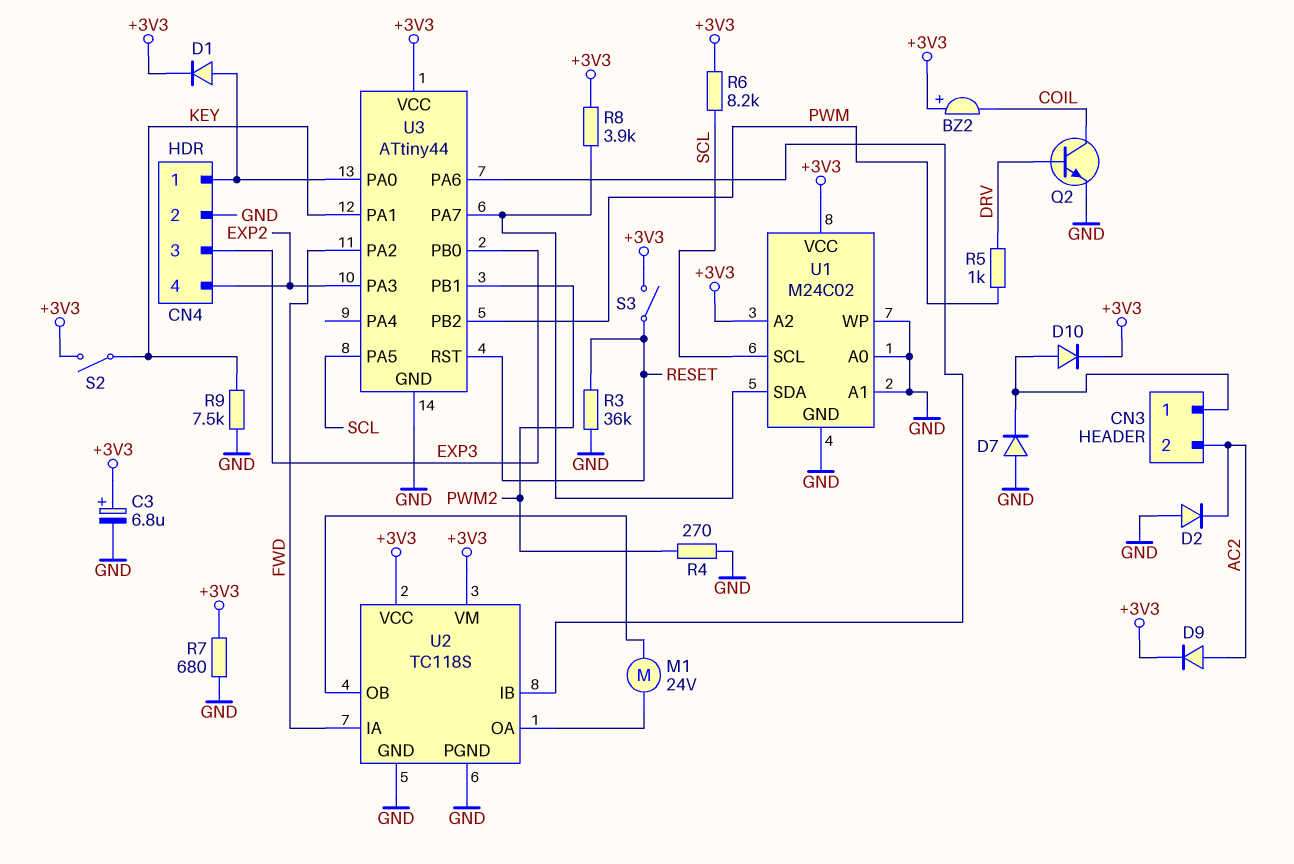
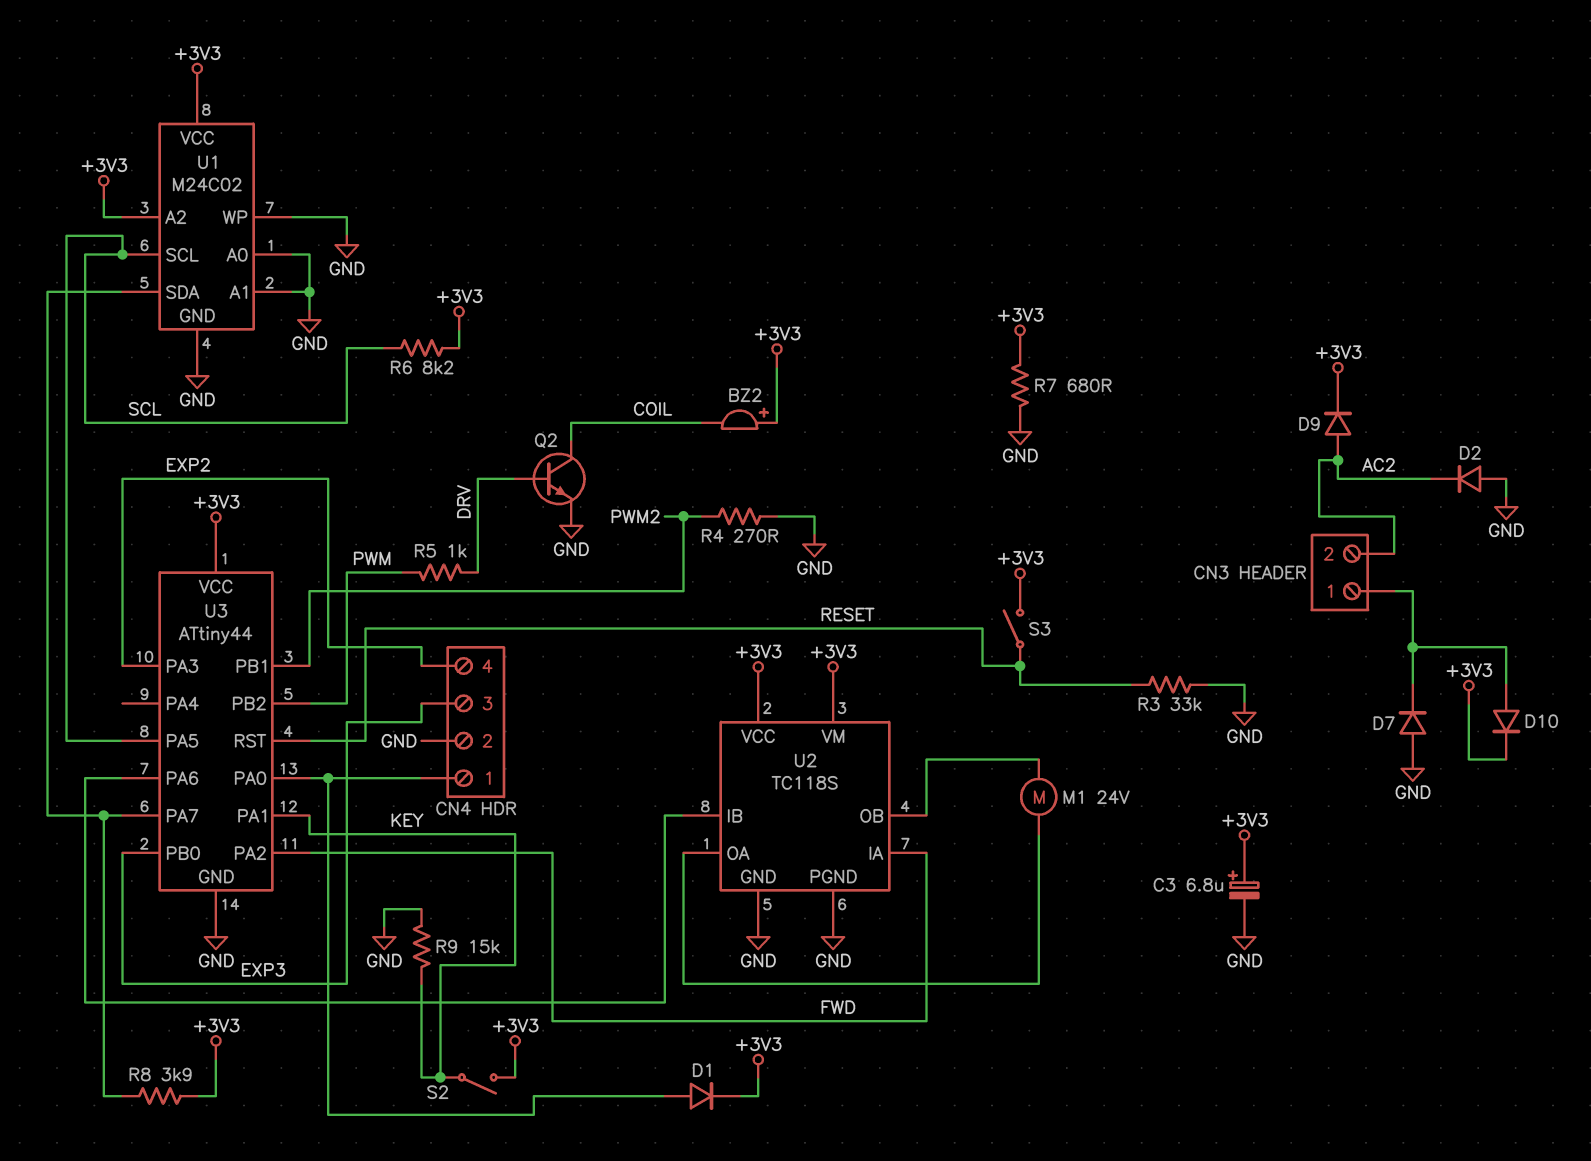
R3: 36k (GND, RESET) -> 33k (GND, RESET)
R9: 7.5k (GND, KEY) -> 15k (GND, KEY)

